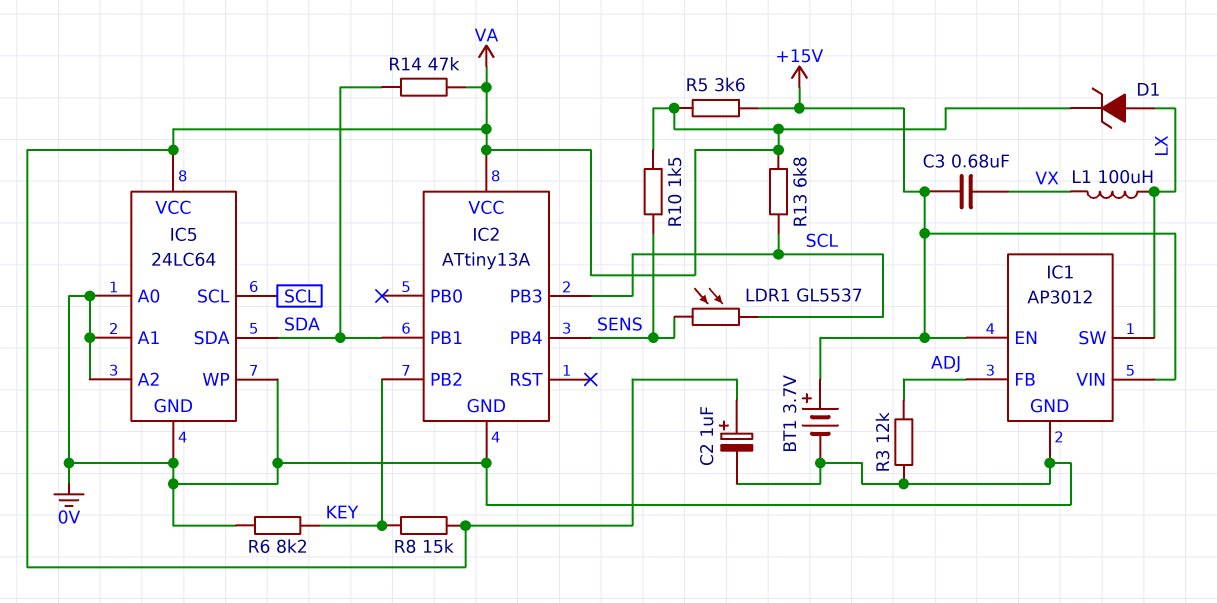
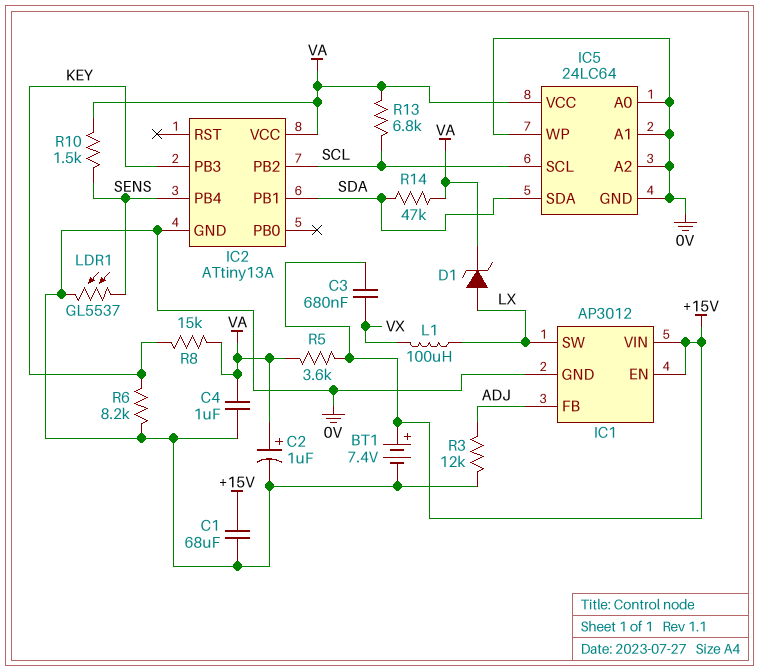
BT1: 3.7V (plus +15V, minus 0V) -> 7.4V (plus +15V, minus 0V)
C1: none -> 68uF (+15V, 0V)
C4: none -> 1uF (0V, VA)
IC2 pin PB2: KEY -> SCL
IC2 pin PB3: SCL -> KEY
LDR1: GL5537 (SCL, SENS) -> GL5537 (0V, SENS)

